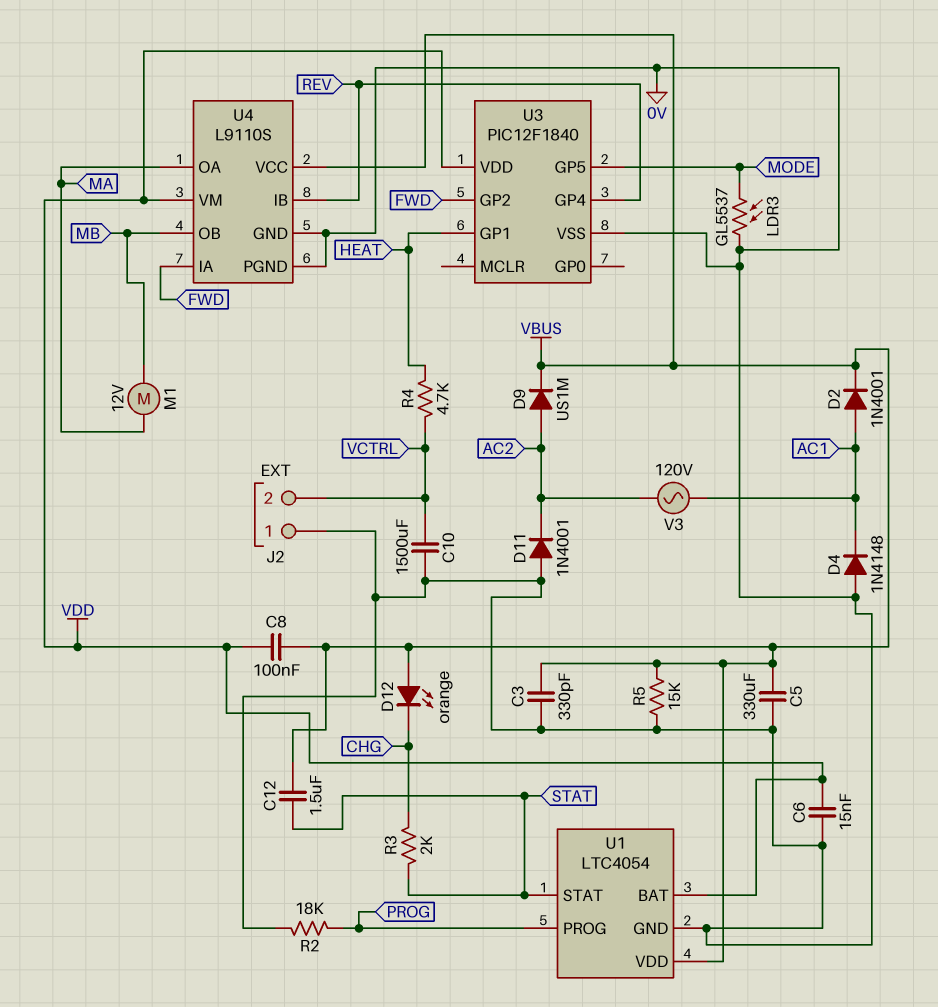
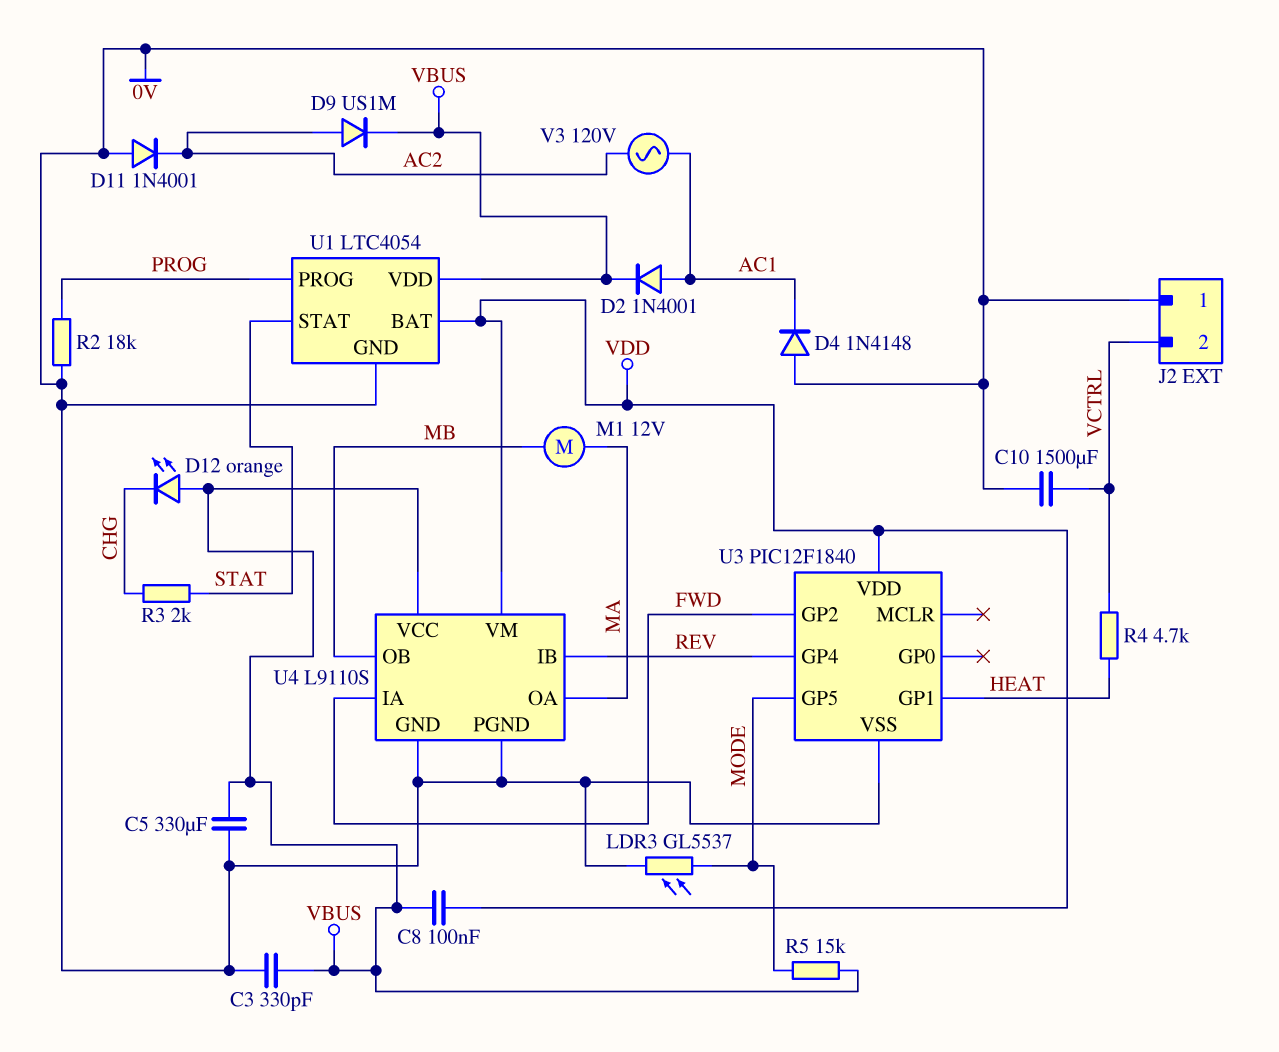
C6: 15nF (0V, VDD) -> none
C12: 1.5uF (STAT, VBUS) -> none
R5: 15k (0V, VBUS) -> 15k (MODE, VBUS)

